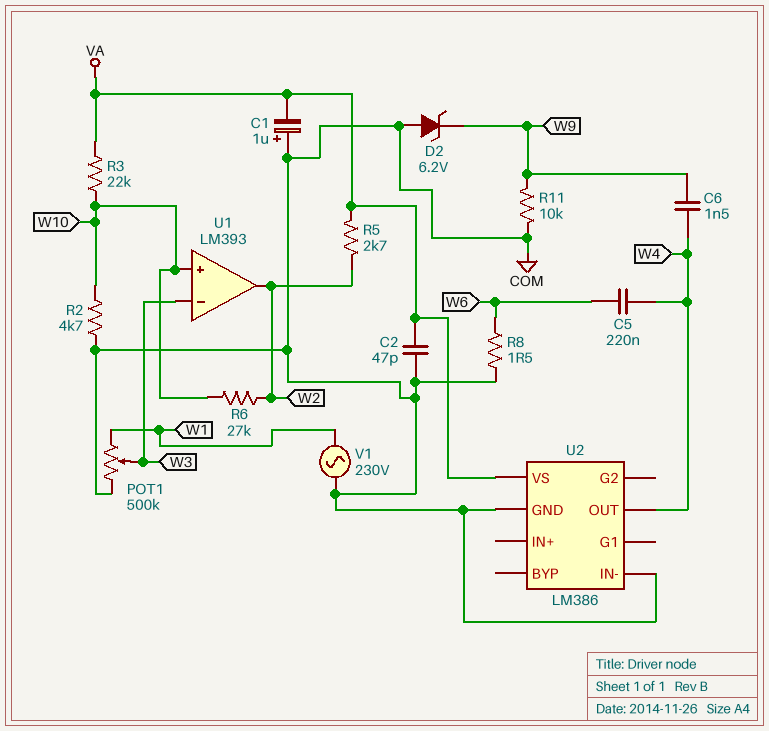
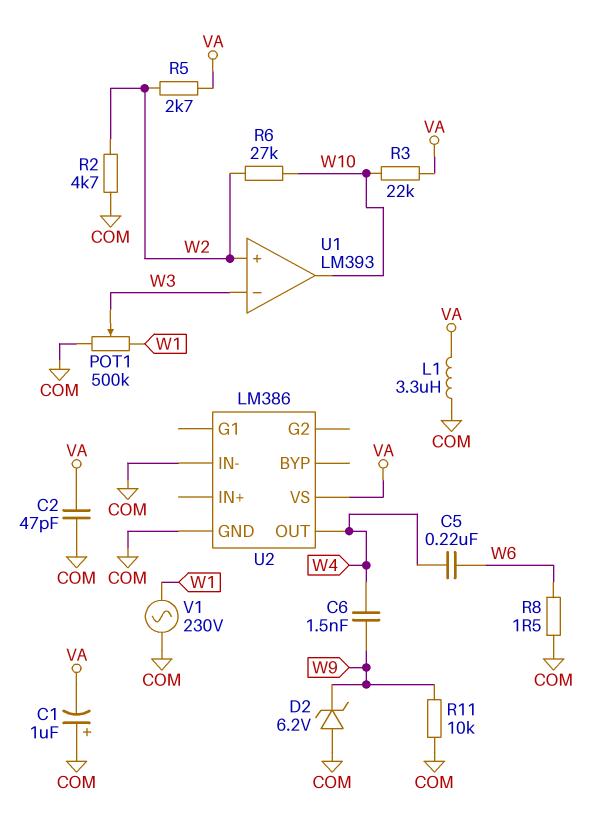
L1: none -> 3.3uH (COM, VA)
R2: 4.7k (COM, W10) -> 4.7k (COM, W2)
U1 pin in+: W10 -> W2
U1 pin out: W2 -> W10

